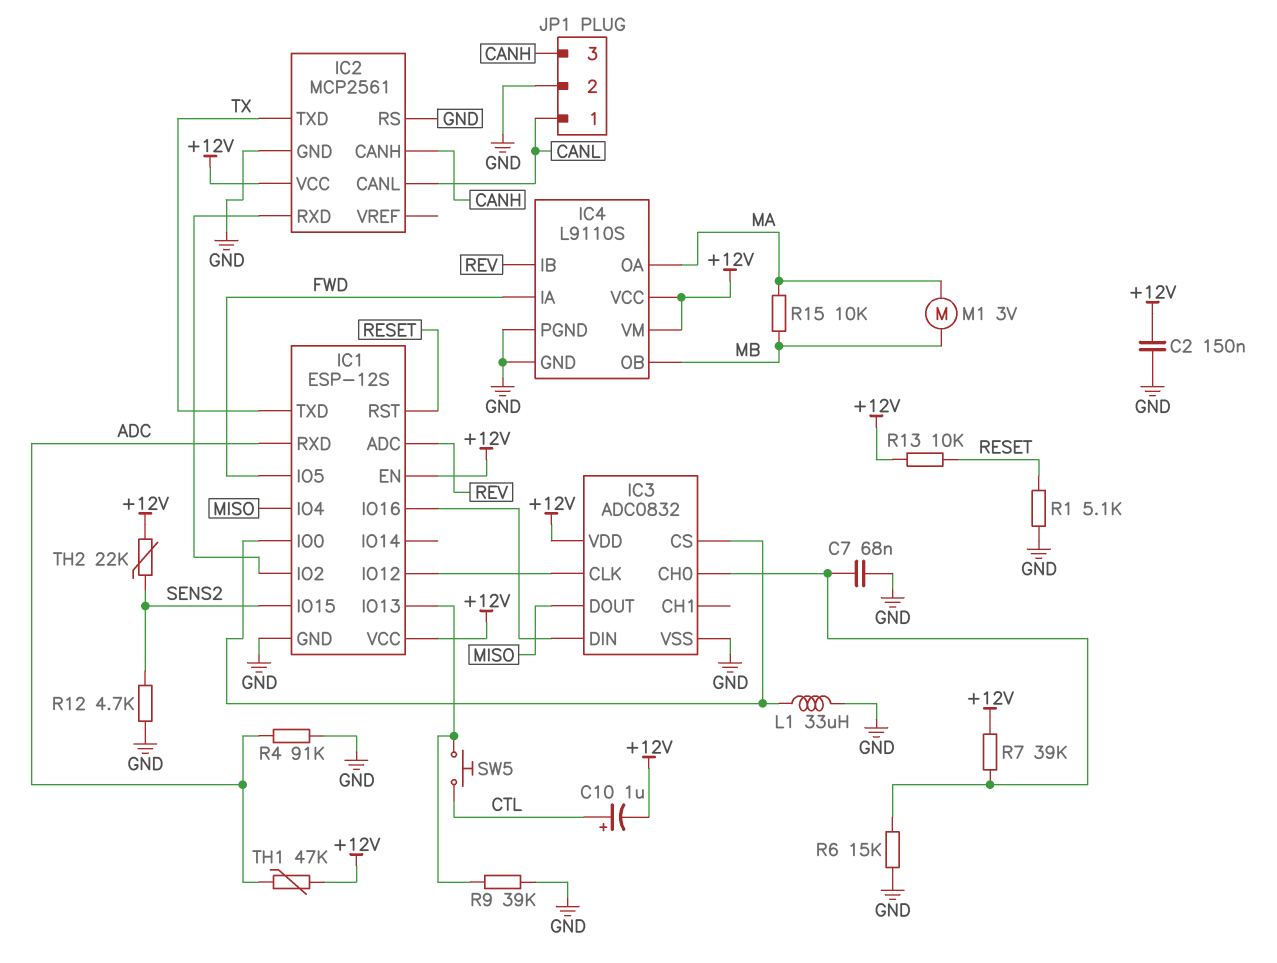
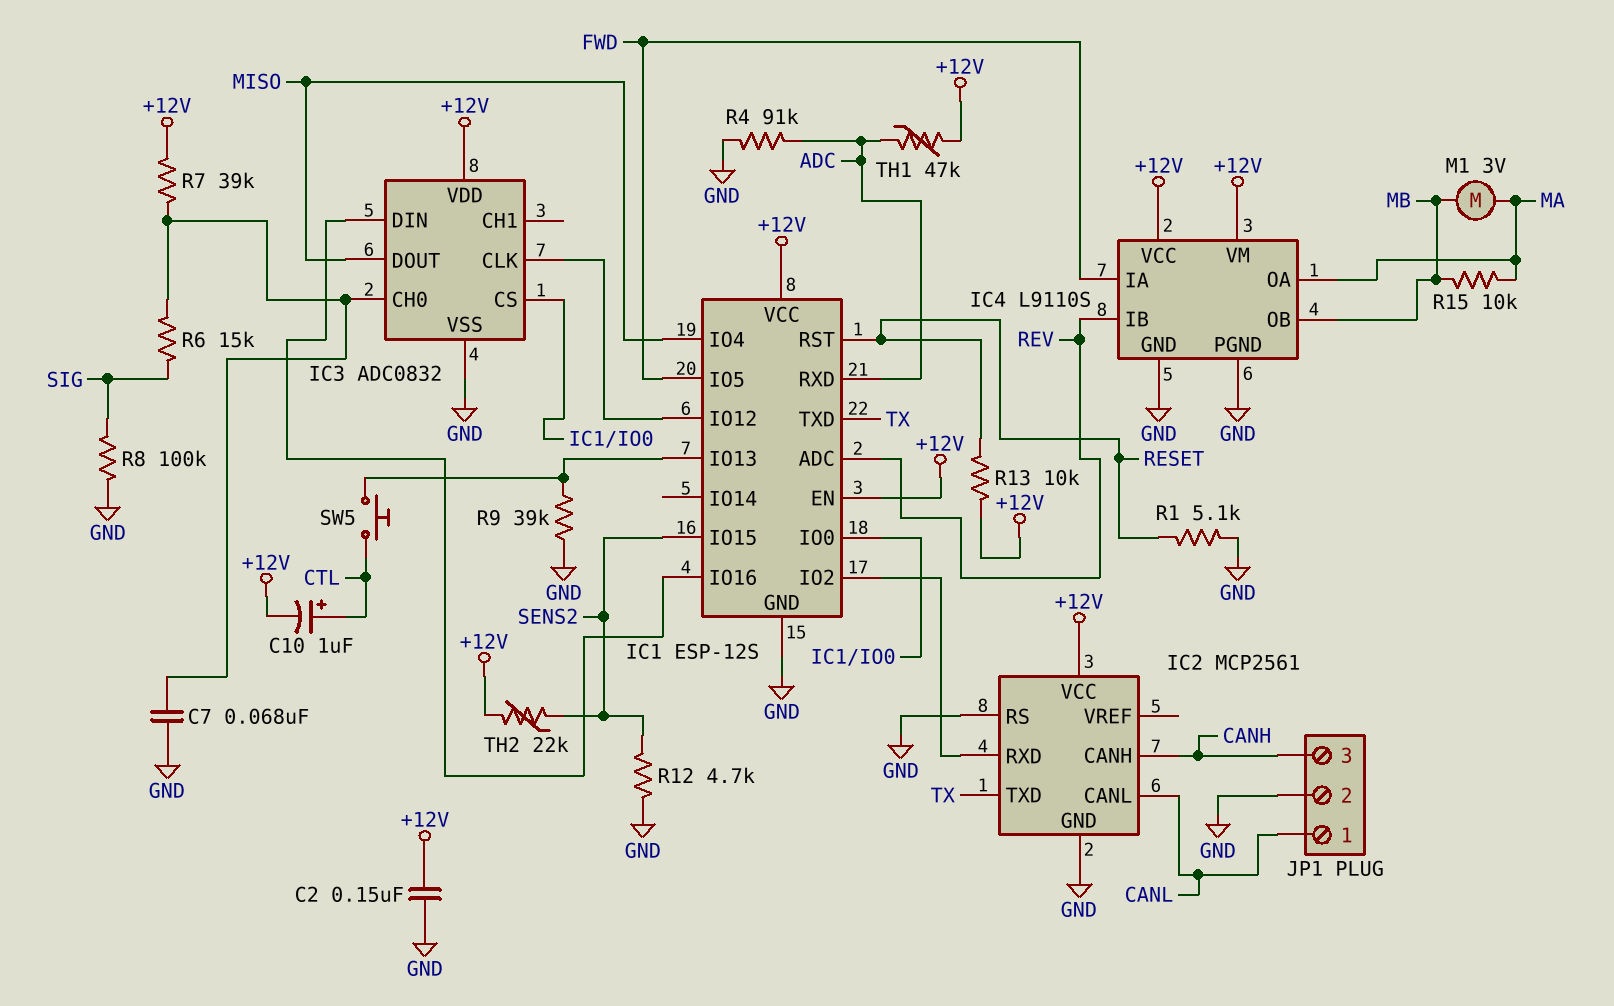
L1: 33uH (GND, IC1/IO0) -> none
R6: 15k (GND, IC3/CH0) -> 15k (IC3/CH0, SIG)
R8: none -> 100k (GND, SIG)

